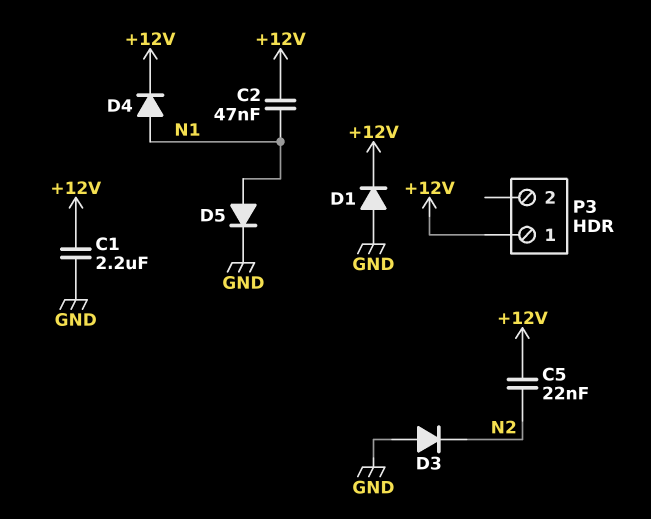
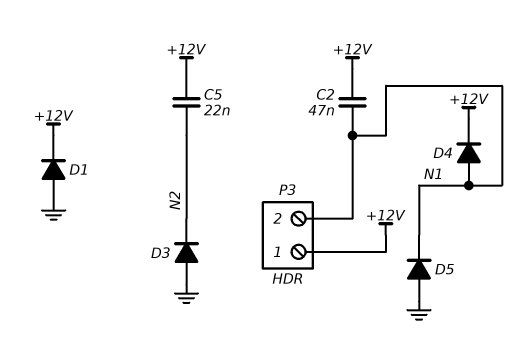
C1: 2.2uF (+12V, GND) -> none
D5: diode (A N1, K GND) -> diode (A GND, K N1)
P3 pin 2: none -> N1

